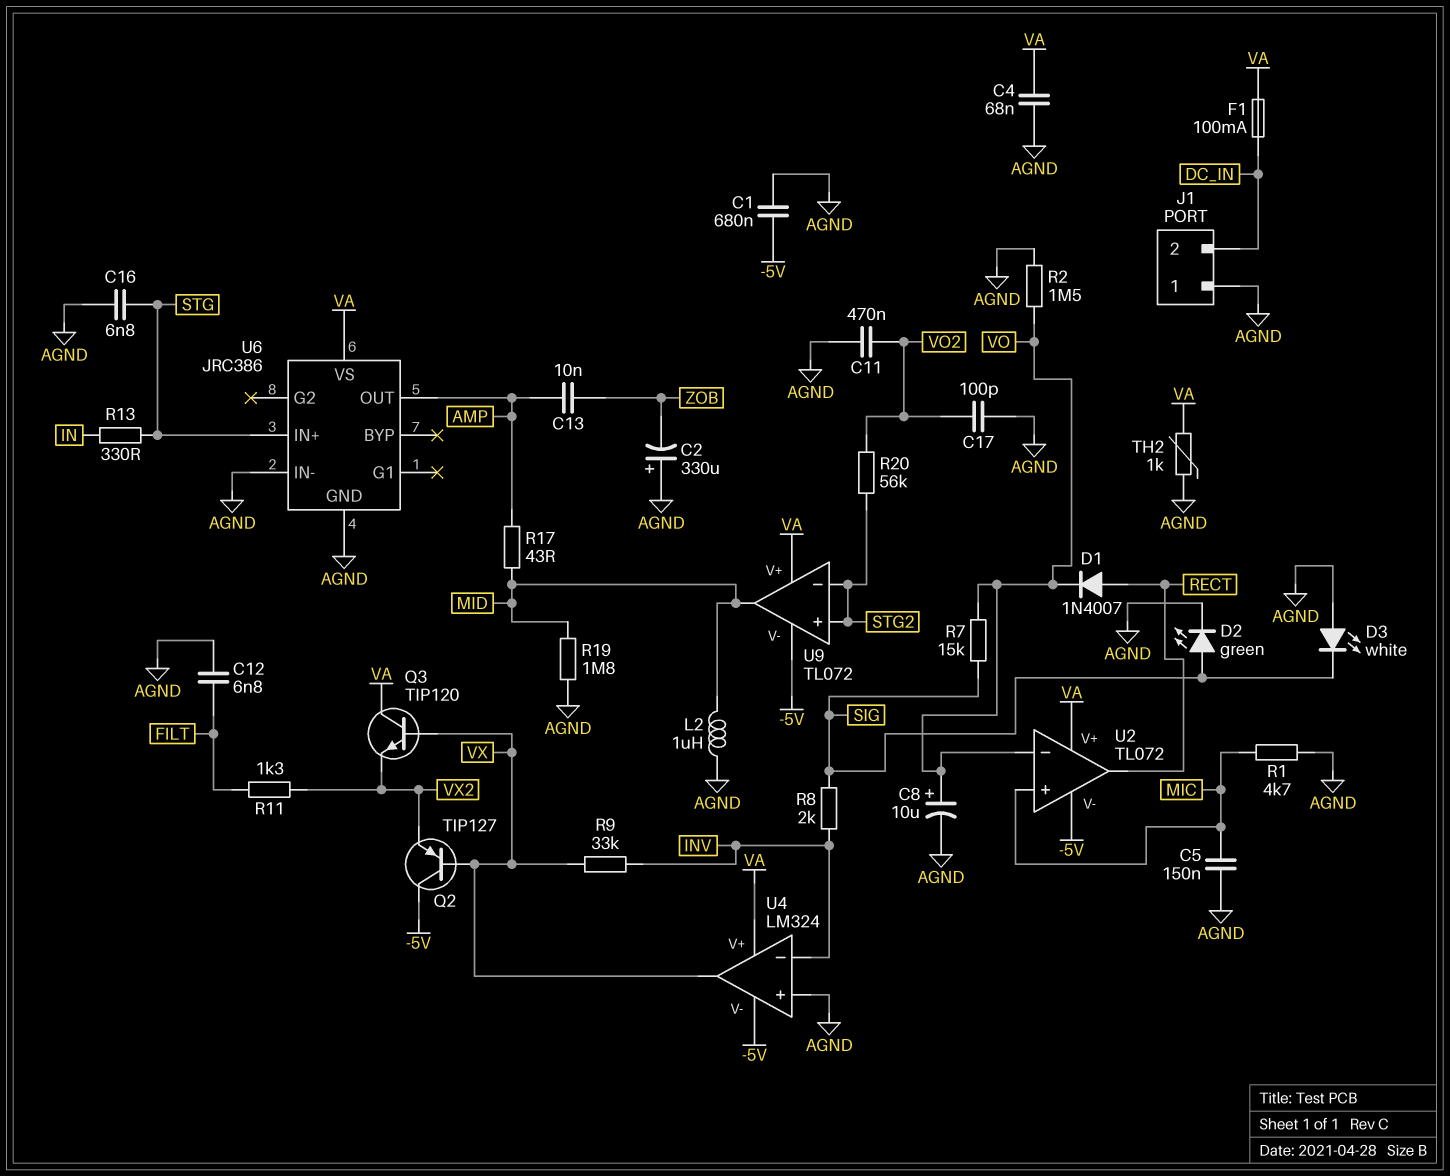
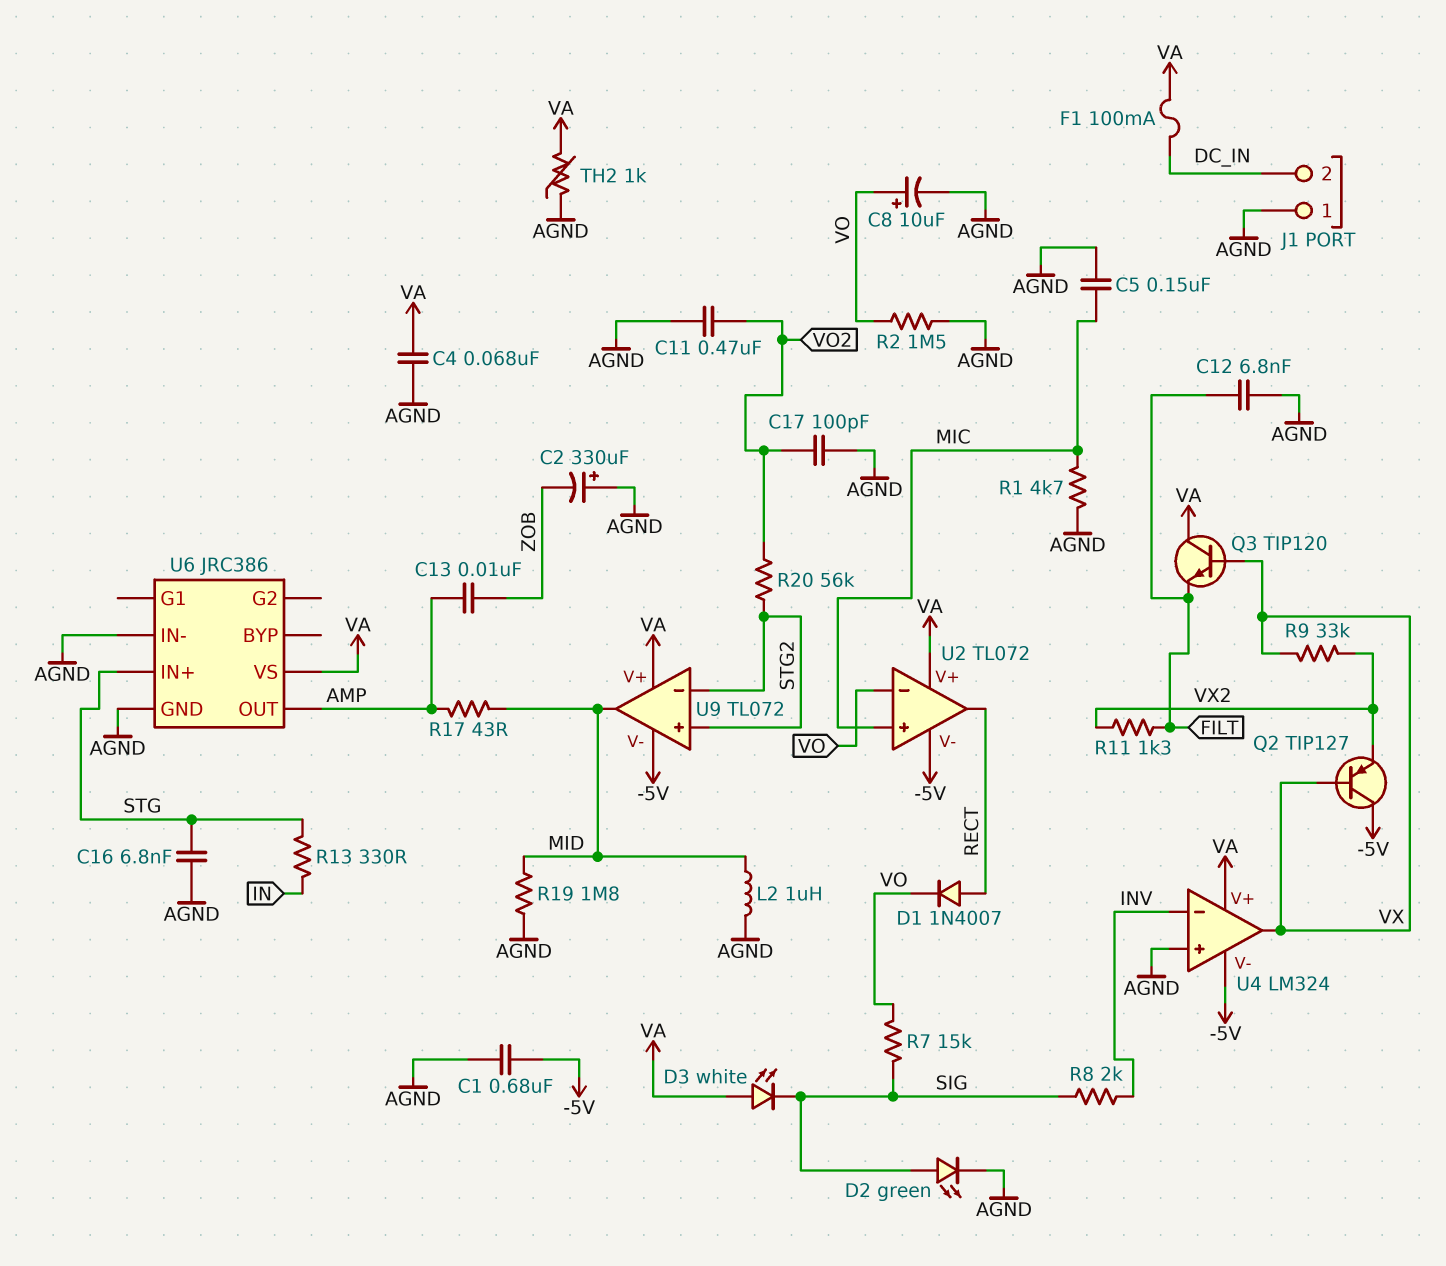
D3: LED white (A AGND, K SIG) -> LED white (A VA, K SIG)
Q3: NPN TIP120 (B VX, C VA, E VX2) -> NPN TIP120 (B VX, C VA, E FILT)
R9: 33k (INV, VX) -> 33k (VX, VX2)

